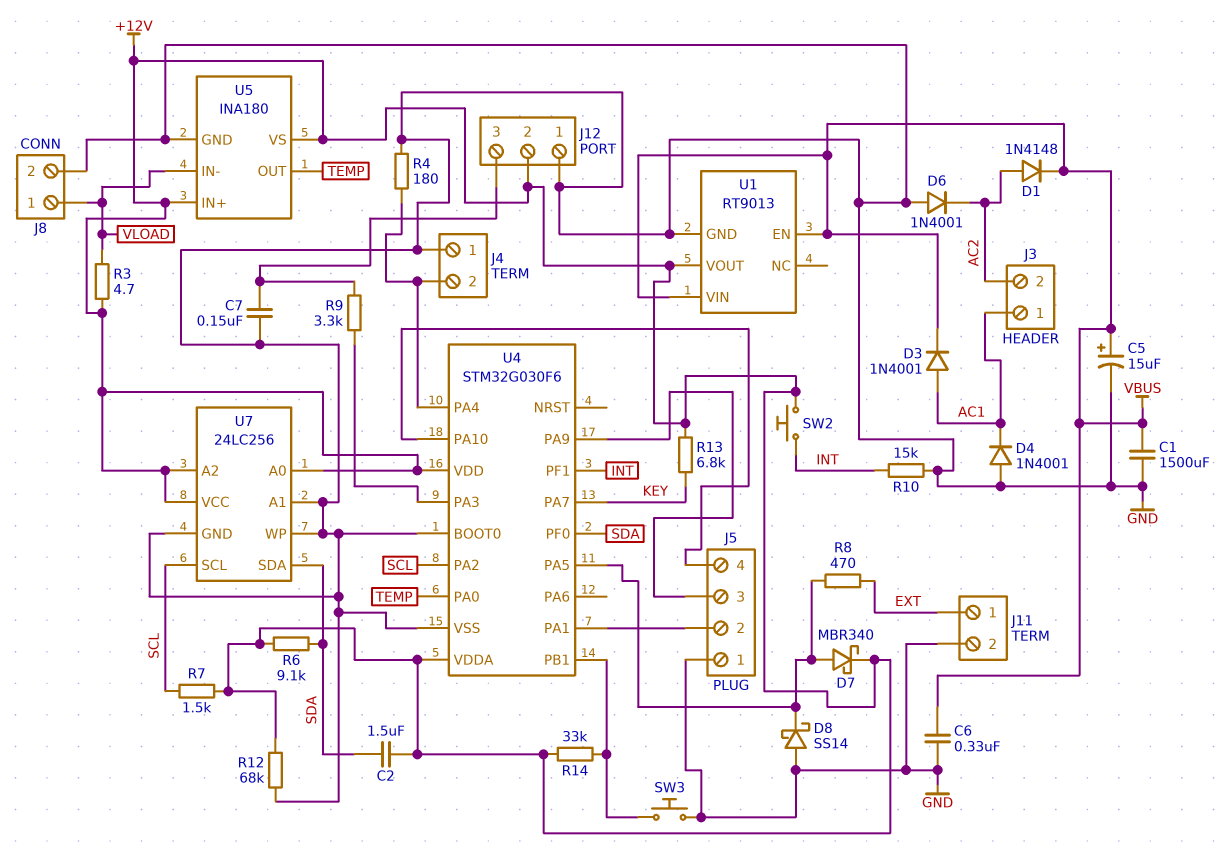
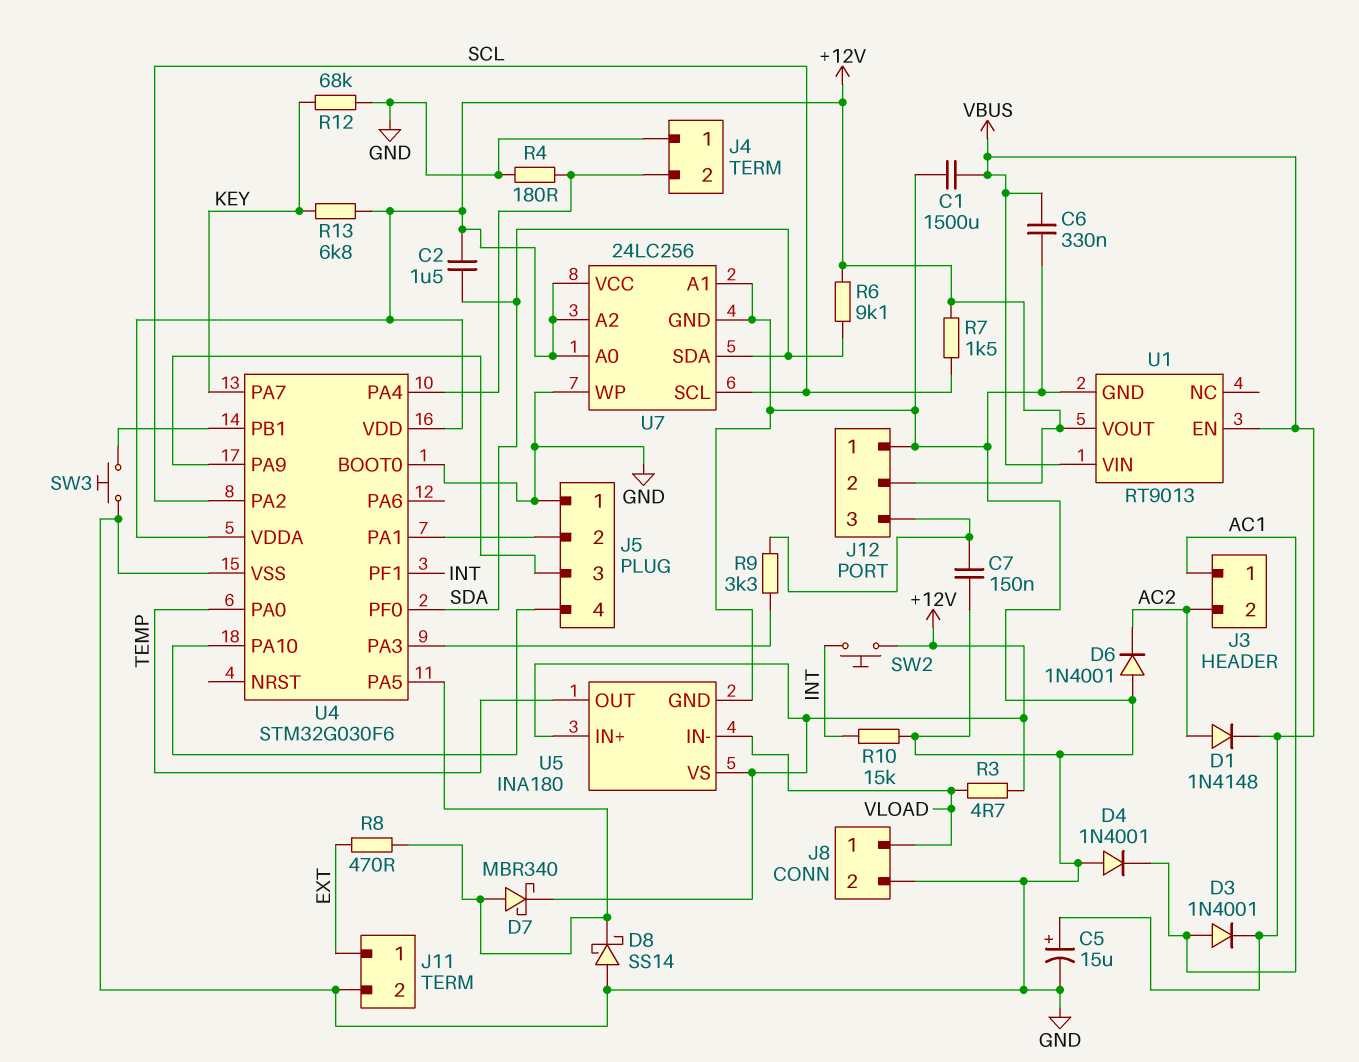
R12: 68k (+12V, GND) -> 68k (GND, KEY)
R14: 33k (+12V, U4/PB1) -> none

